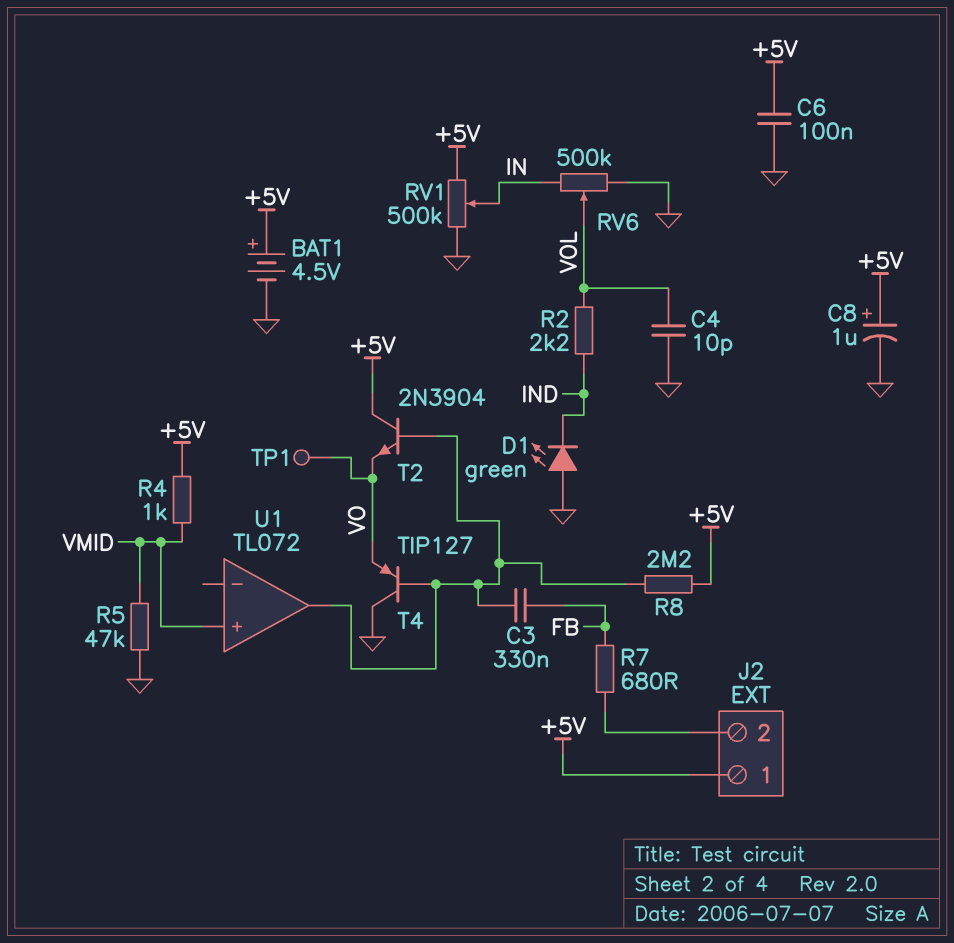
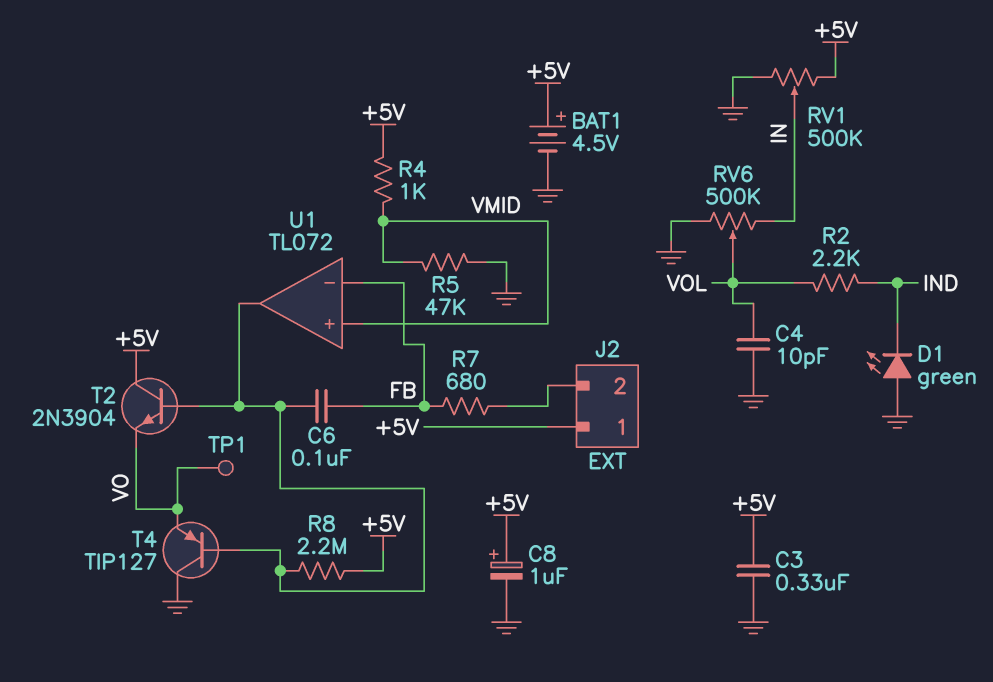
C3: 330nF (FB, U1/out) -> 330nF (+5V, GND)
C6: 100nF (+5V, GND) -> 100nF (FB, U1/out)
U1 pin in-: none -> FB

